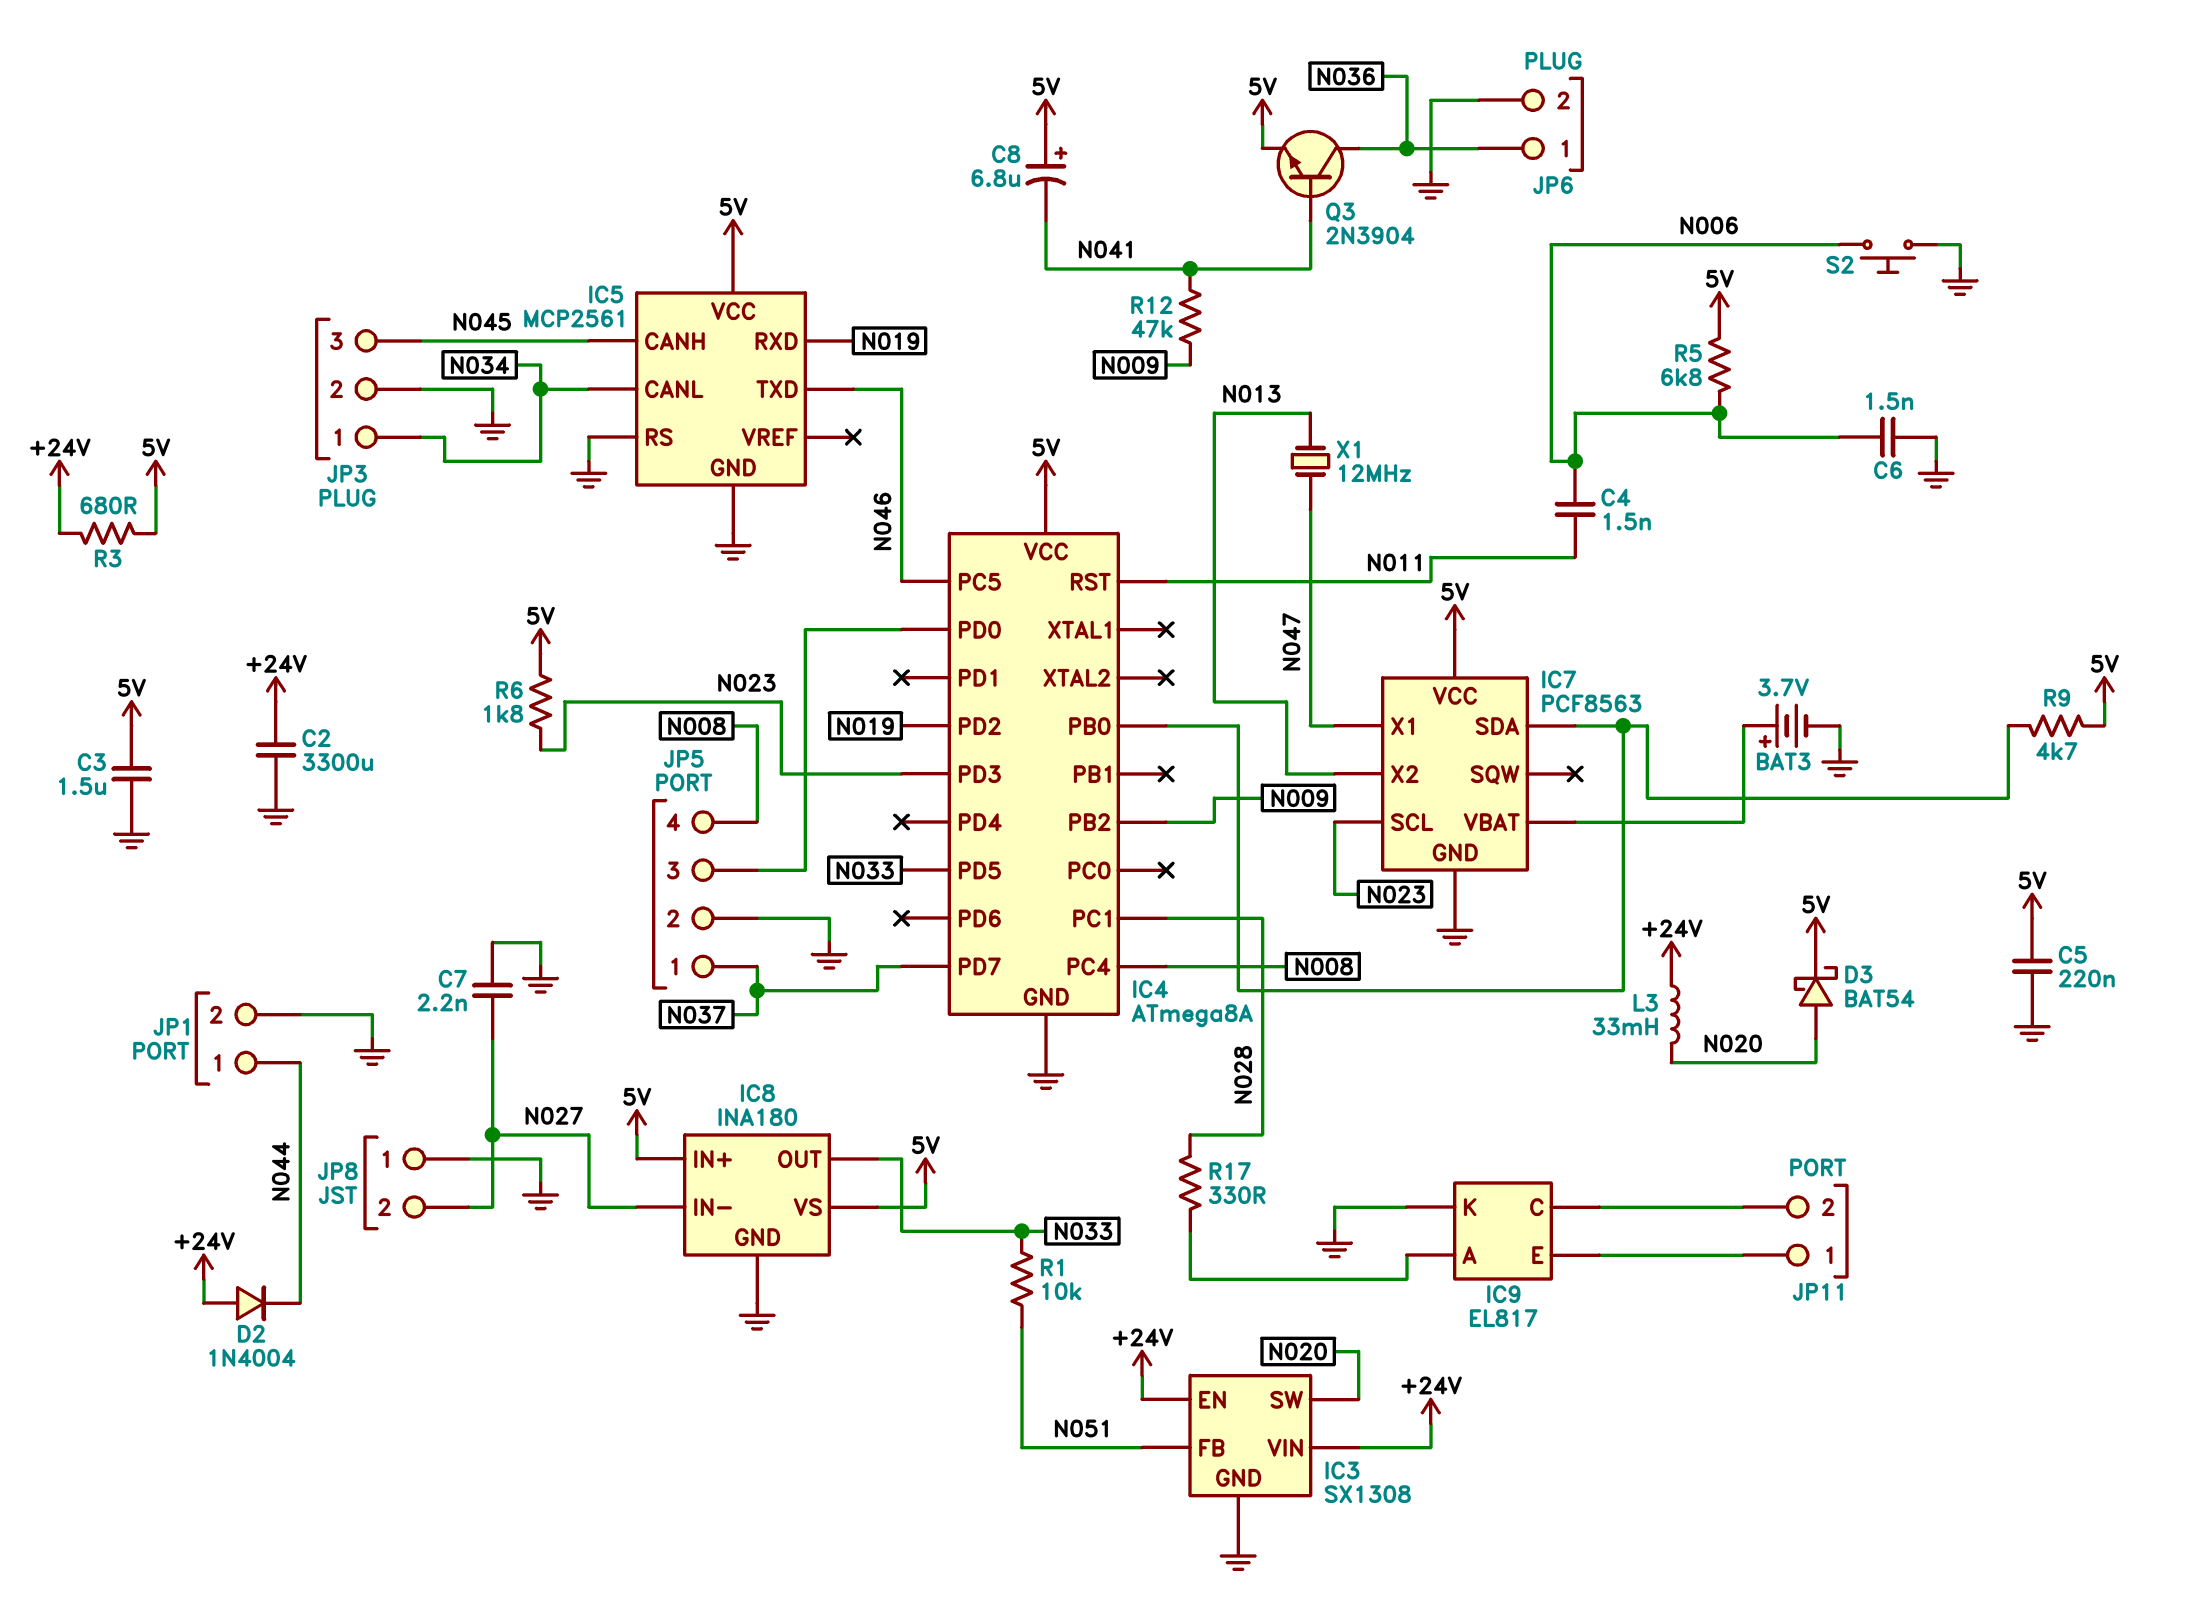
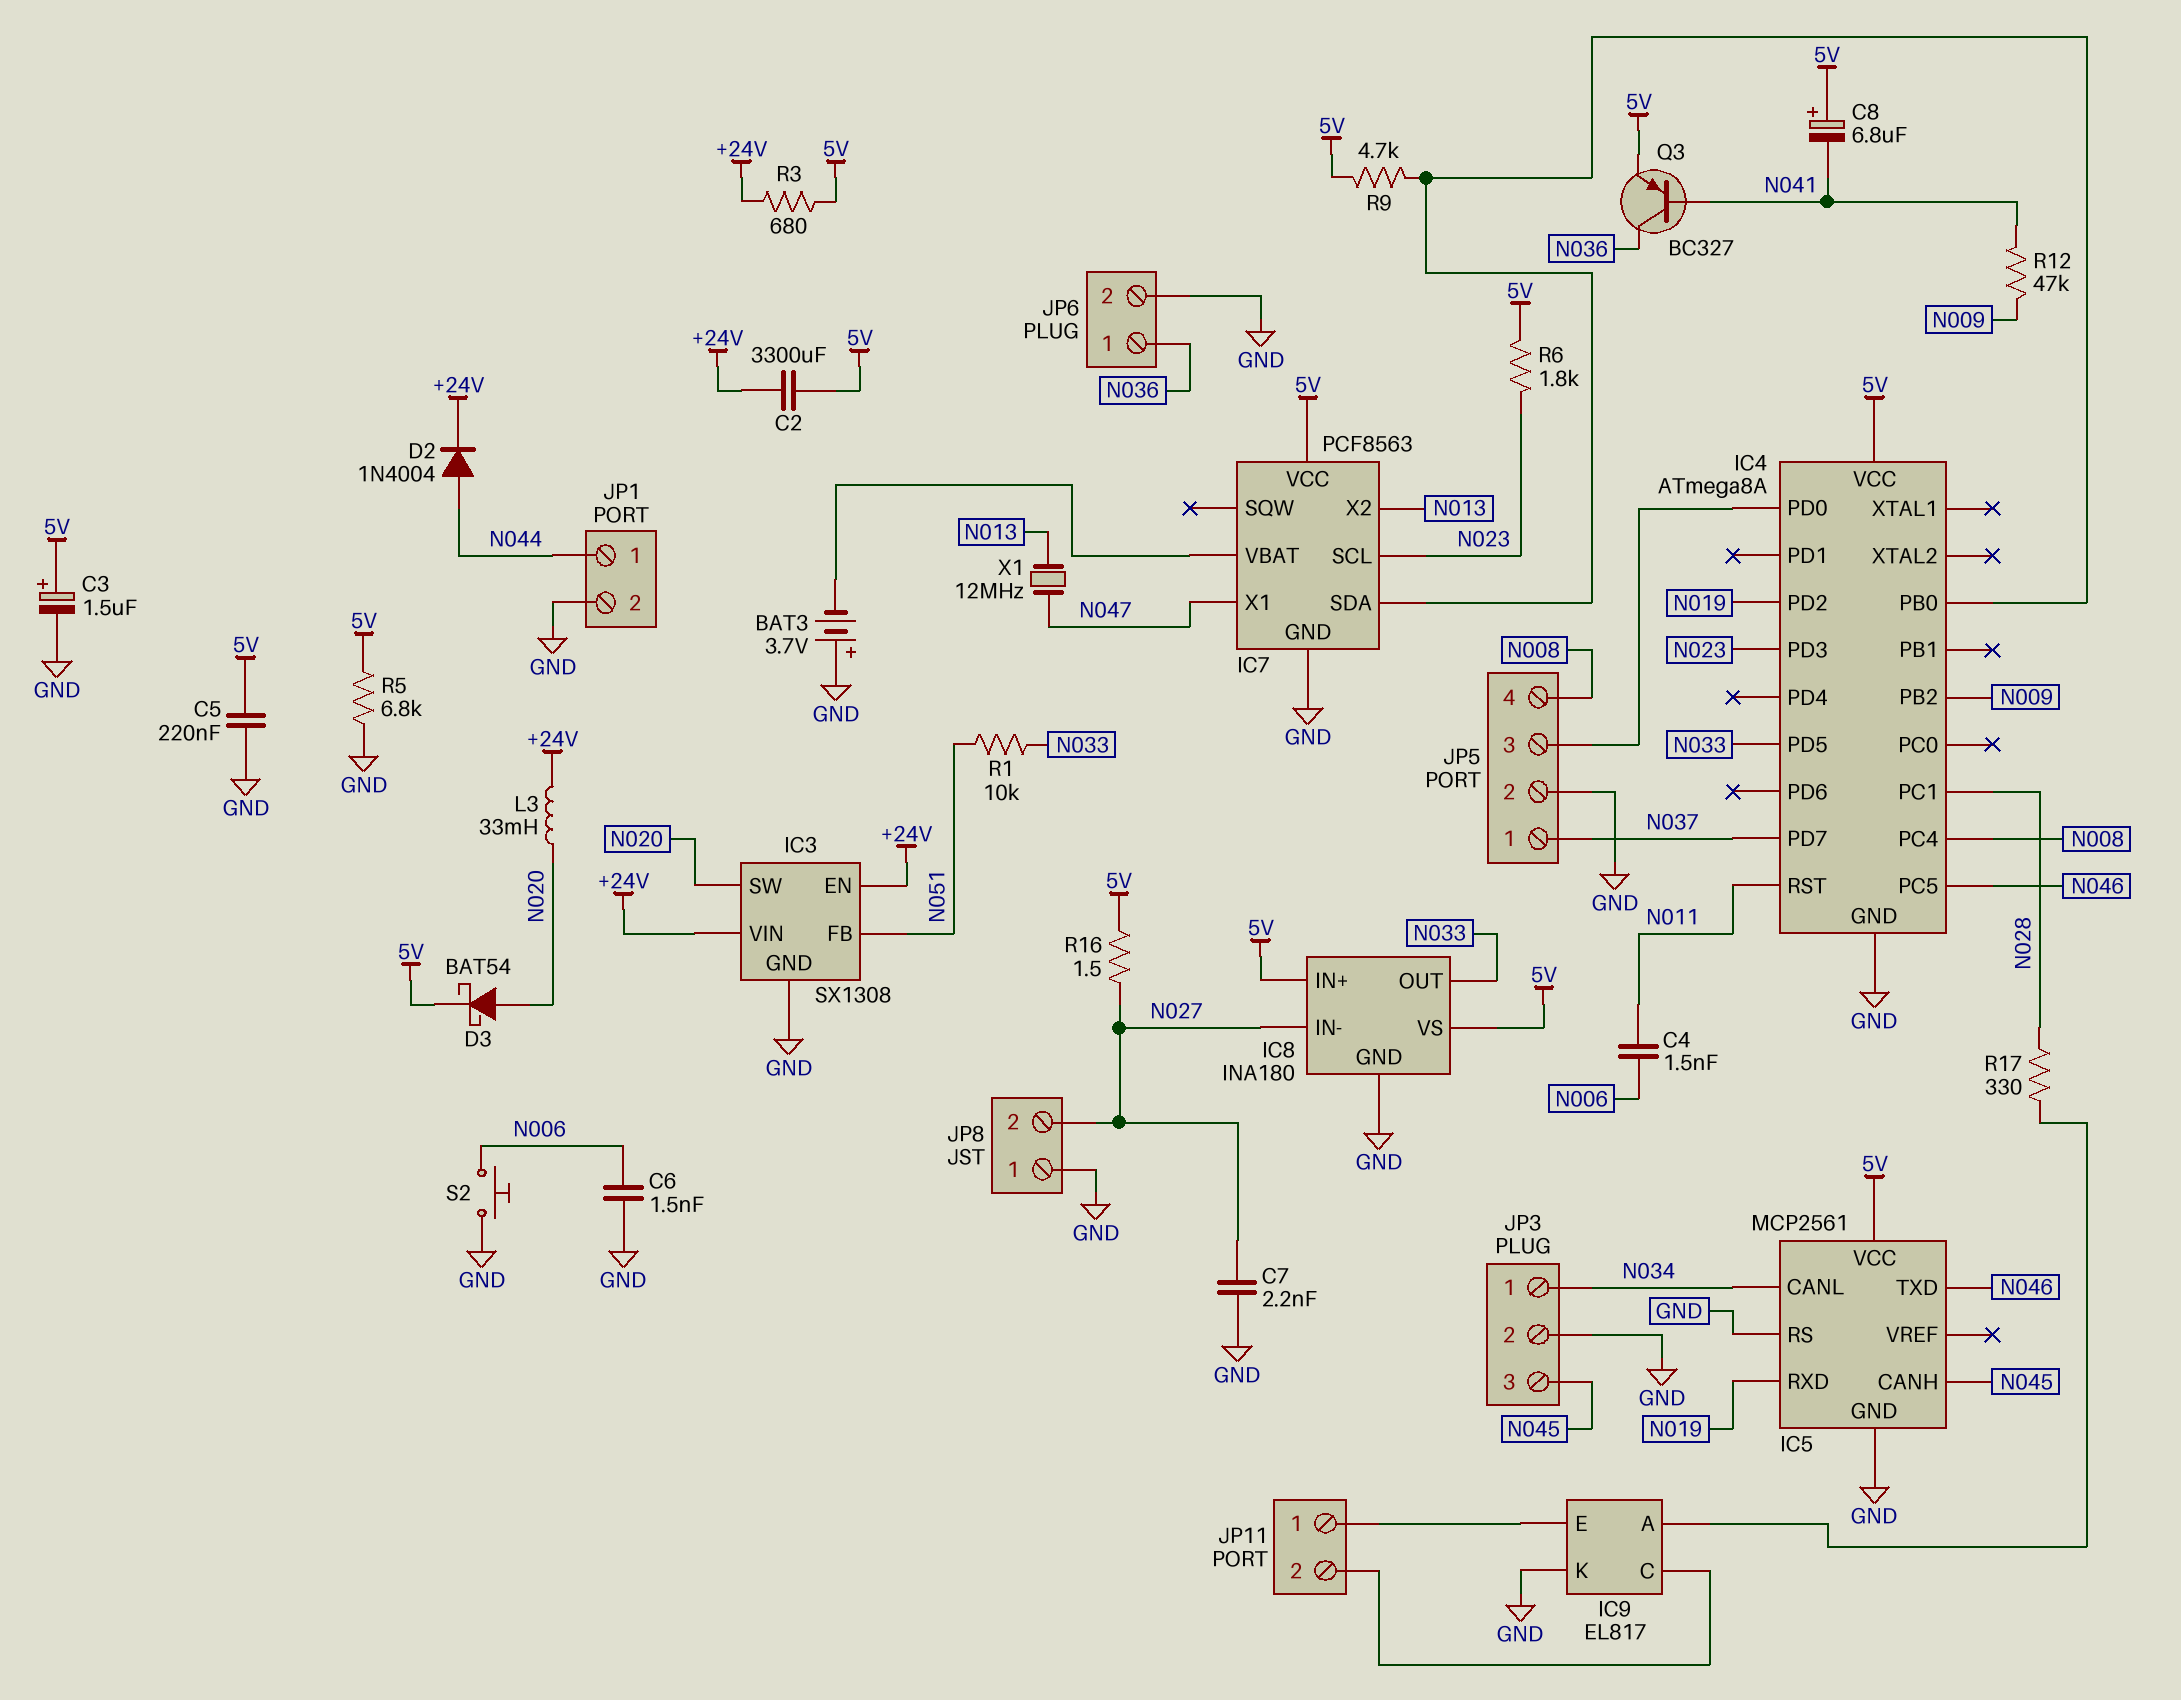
BAT3: 3.7V (plus IC7/VBAT, minus GND) -> 3.7V (plus GND, minus IC7/VBAT)
C2: 3300uF (+24V, GND) -> 3300uF (+24V, 5V)
C3: 1.5uF (5V, GND) -> 1.5uF (plus 5V, minus GND)
D2: diode 1N4004 (A +24V, K N044) -> diode 1N4004 (A N044, K +24V)
Q3: NPN 2N3904 (B N041, C N036, E 5V) -> PNP BC327 (B N041, C N036, E 5V)
R5: 6.8k (5V, N006) -> 6.8k (5V, GND)
R16: none -> 1.5 (5V, N027)

